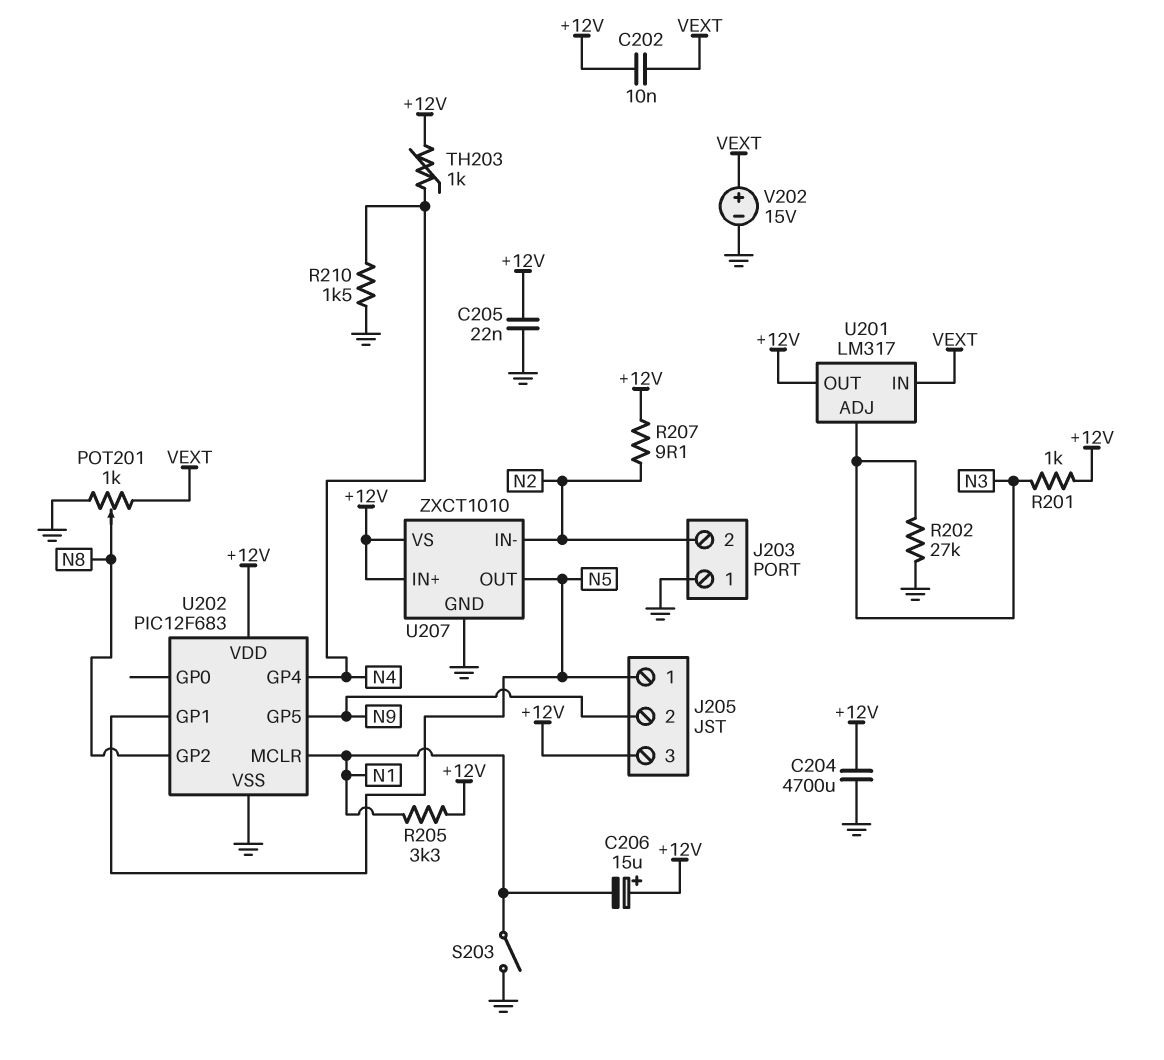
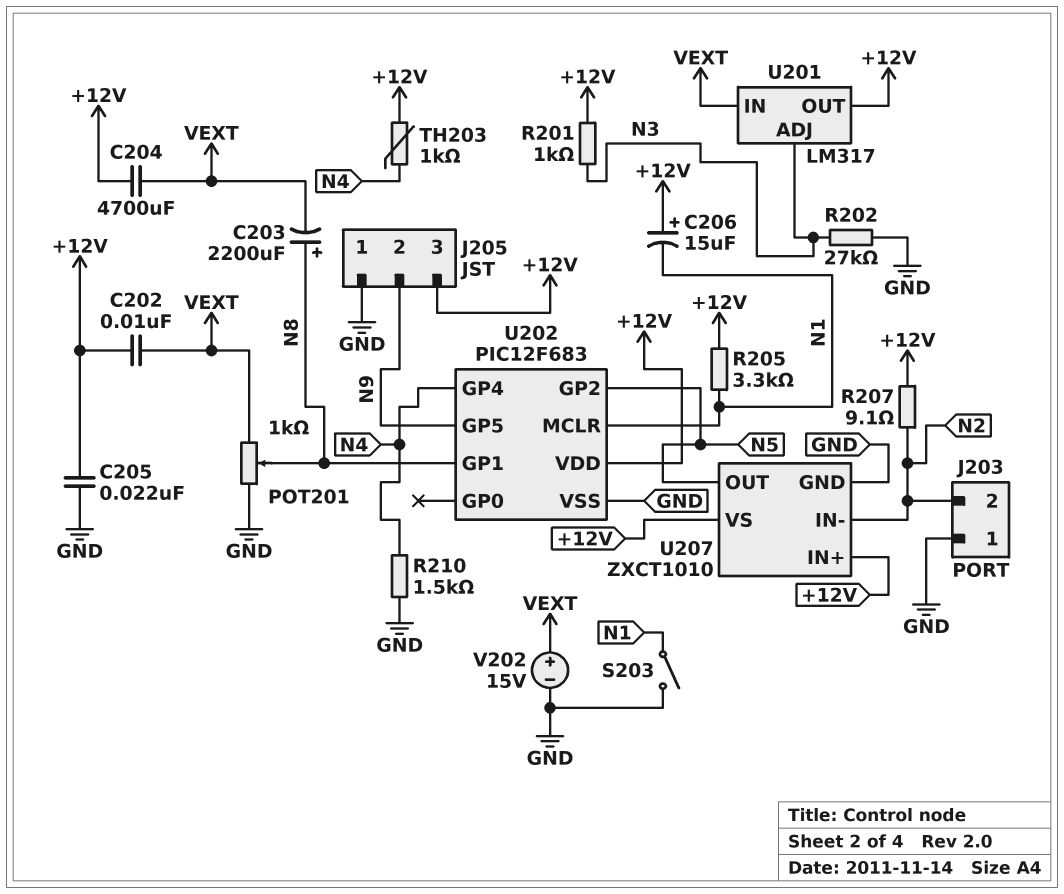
C203: none -> 2200uF (plus N8, minus VEXT)
C204: 4700uF (+12V, GND) -> 4700uF (+12V, VEXT)
J205 pin 1: N5 -> GND
U202 pin GP1: N5 -> N8
U202 pin GP2: N8 -> N5

